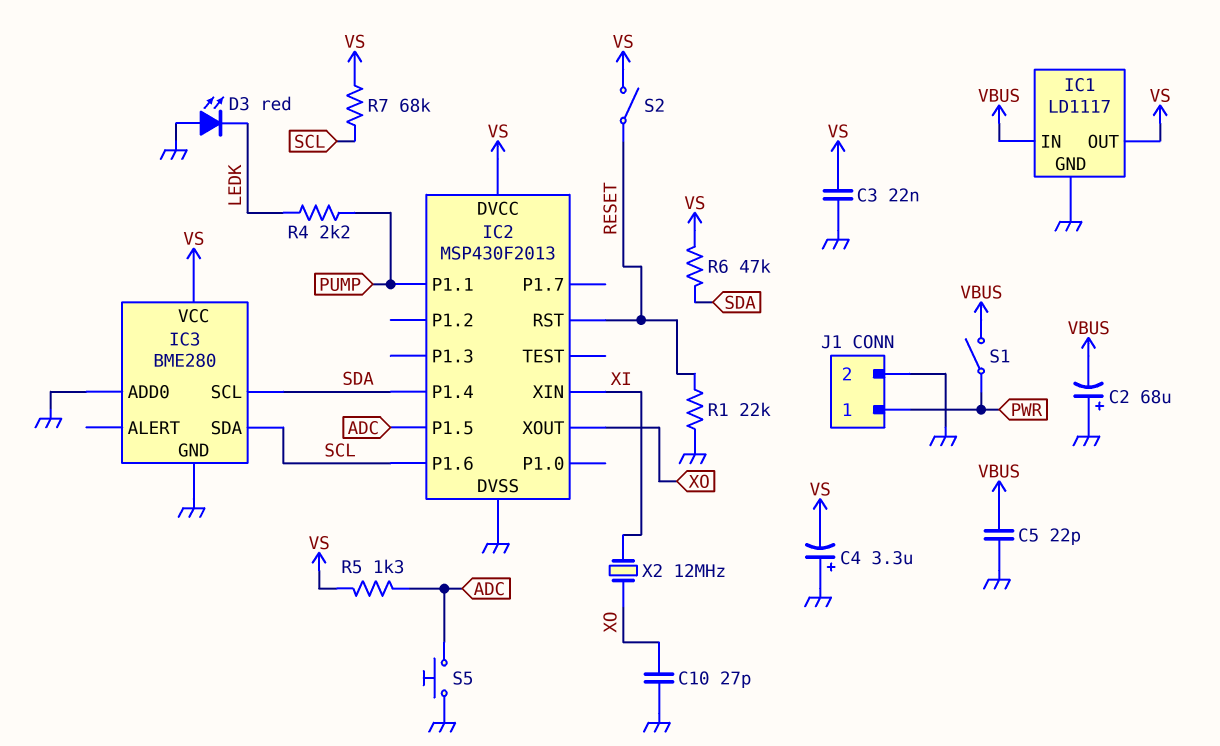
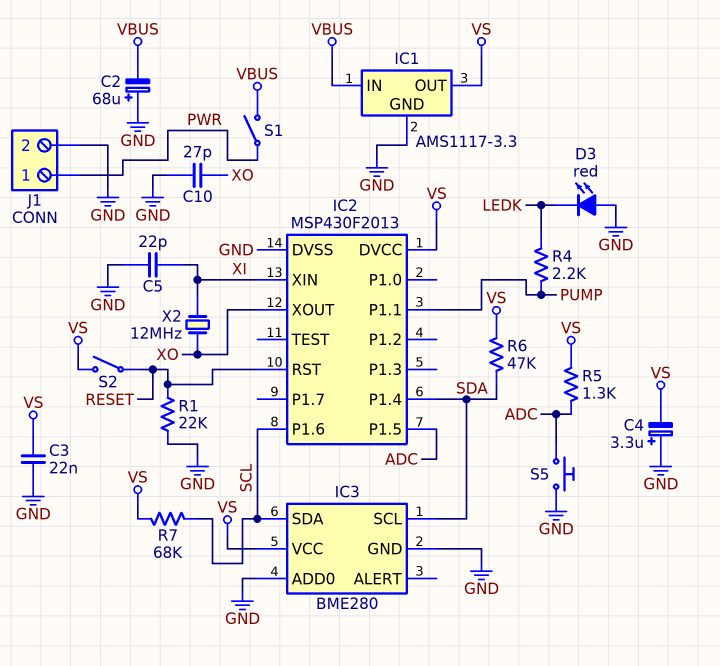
C5: 22pF (GND, VBUS) -> 22pF (GND, XI)
IC1: LD1117 -> AMS1117-3.3

